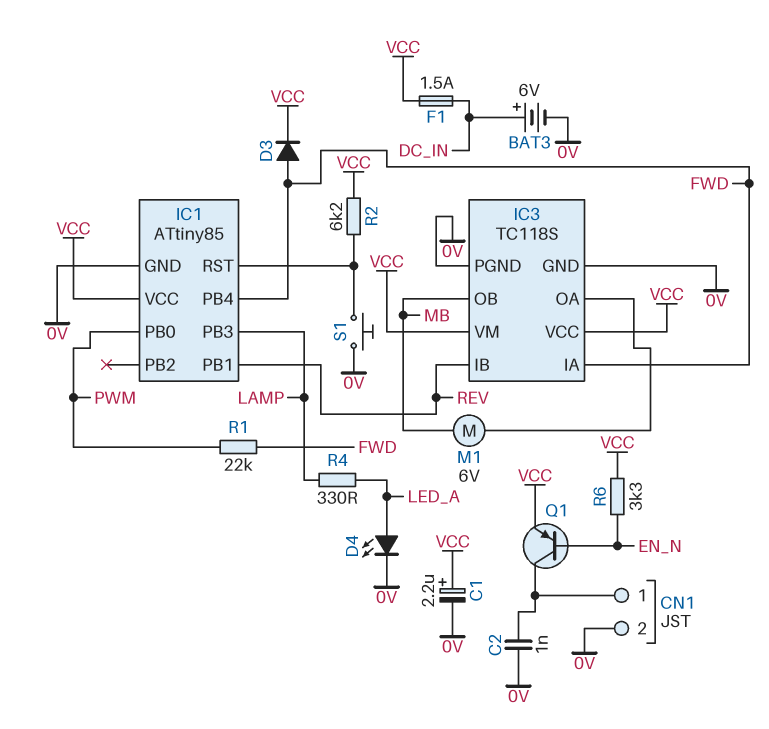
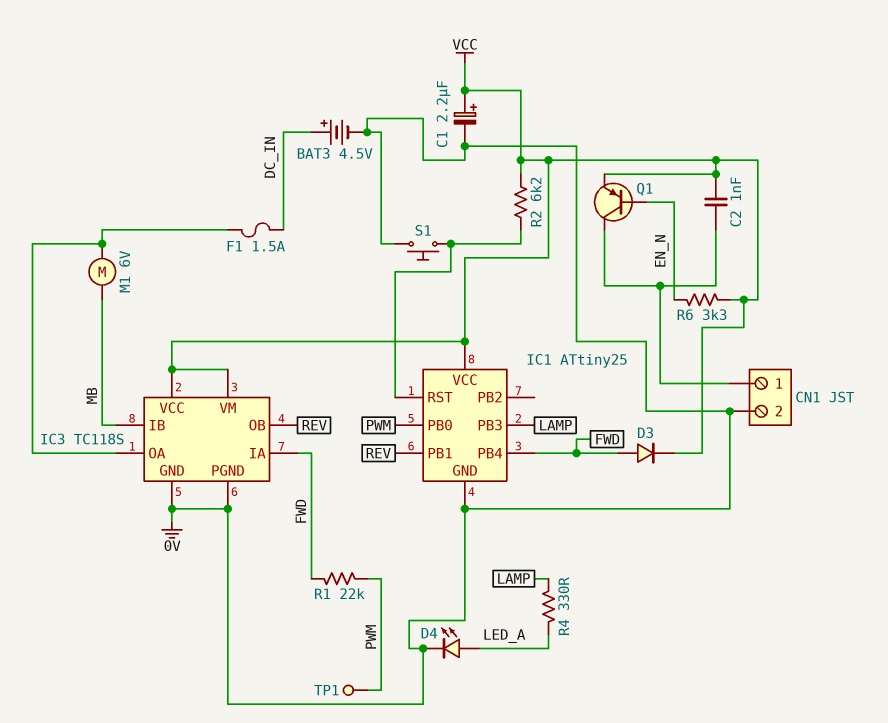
BAT3: 6V (plus DC_IN, minus 0V) -> 4.5V (plus DC_IN, minus 0V)
C2: 1nF (0V, CN1/1) -> 1nF (CN1/1, VCC)
F1: 1.5A (DC_IN, VCC) -> 1.5A (DC_IN, IC3/OA)
IC1: ATtiny85 -> ATtiny25
IC3 pin IB: REV -> MB
IC3 pin OB: MB -> REV
TP1: none -> test point (PWM)

